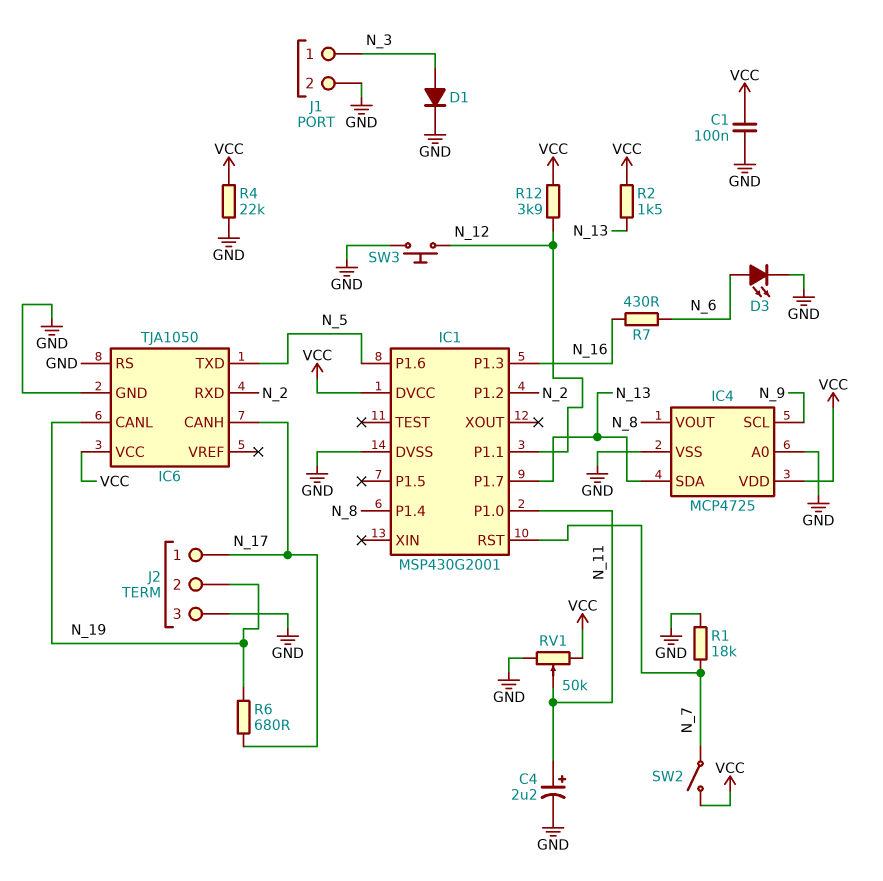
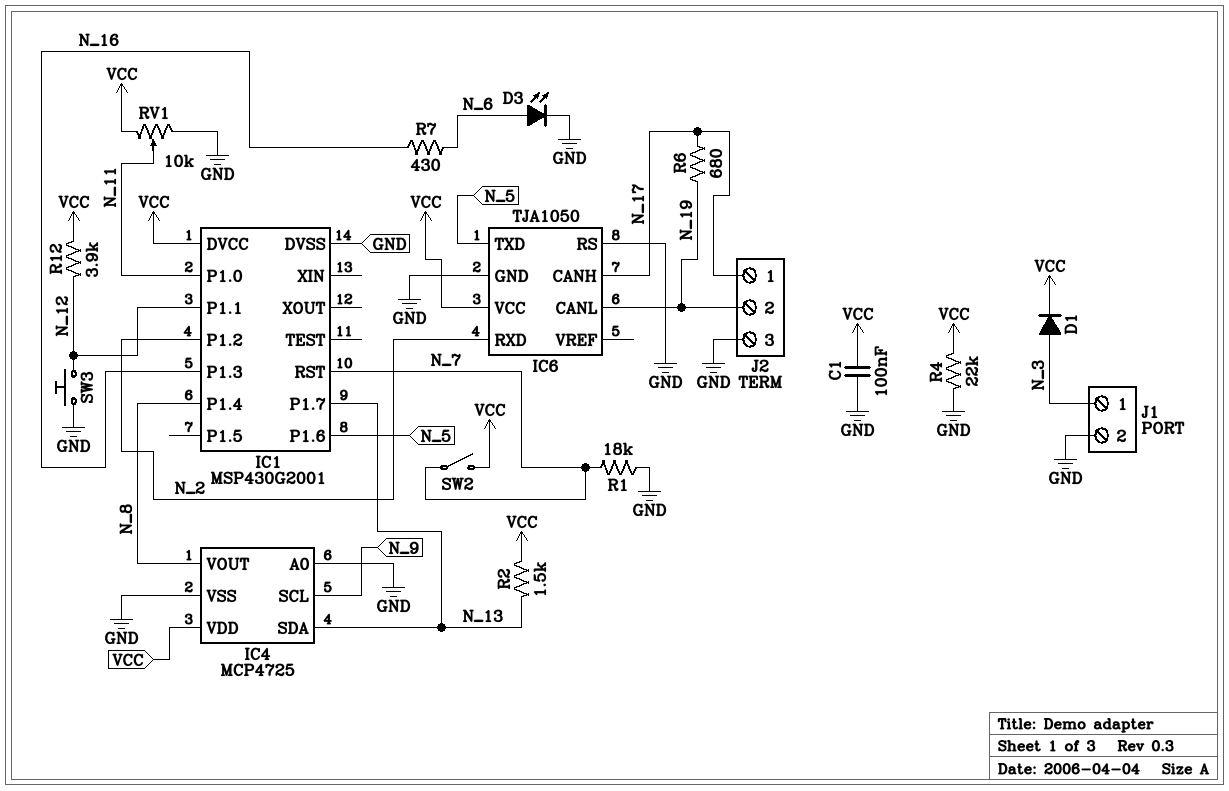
C4: 2.2uF (plus N_11, minus GND) -> none
D1: diode (A N_3, K GND) -> diode (A N_3, K VCC)
RV1: 50k (GND, VCC, wiper N_11) -> 10k (GND, VCC, wiper N_11)

